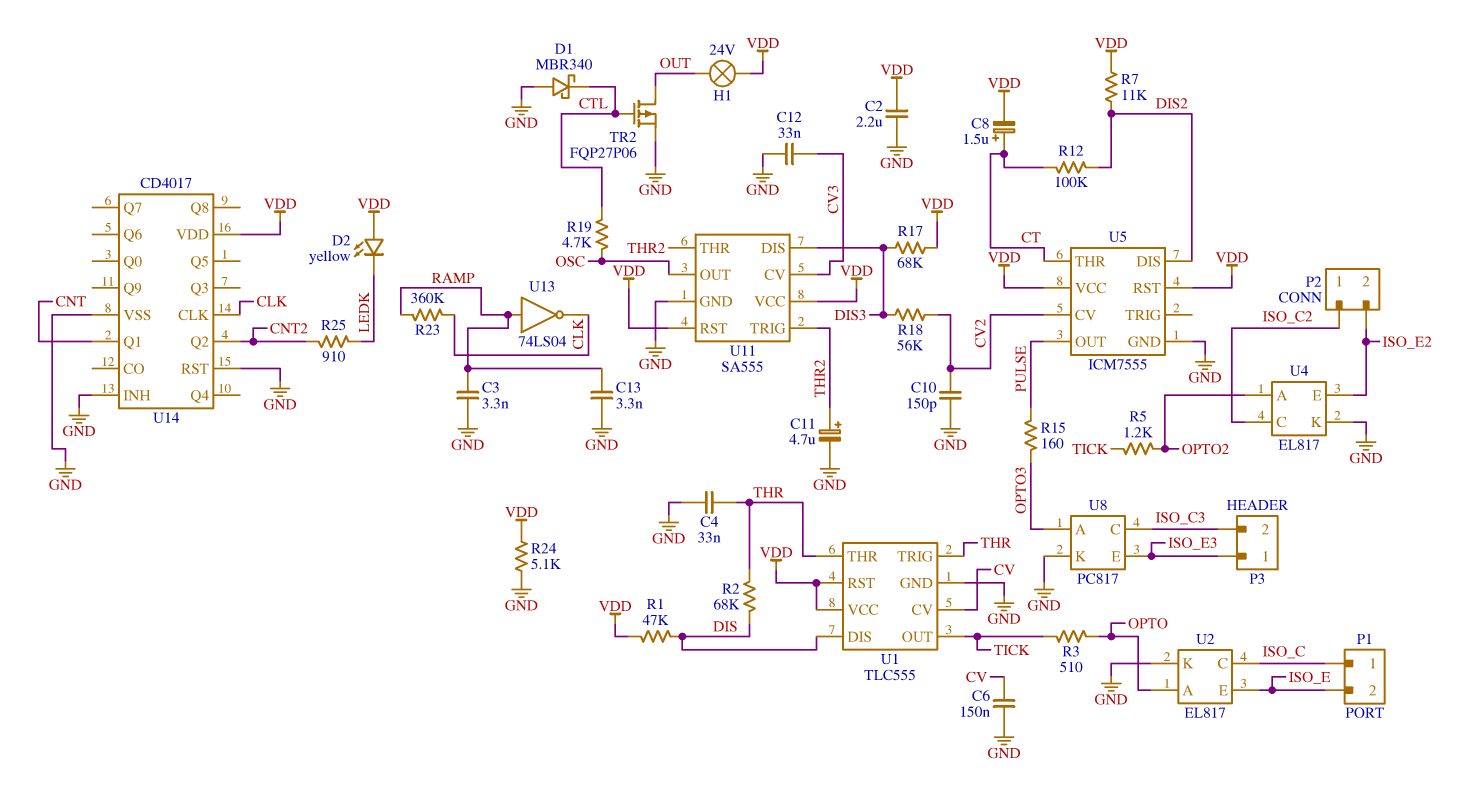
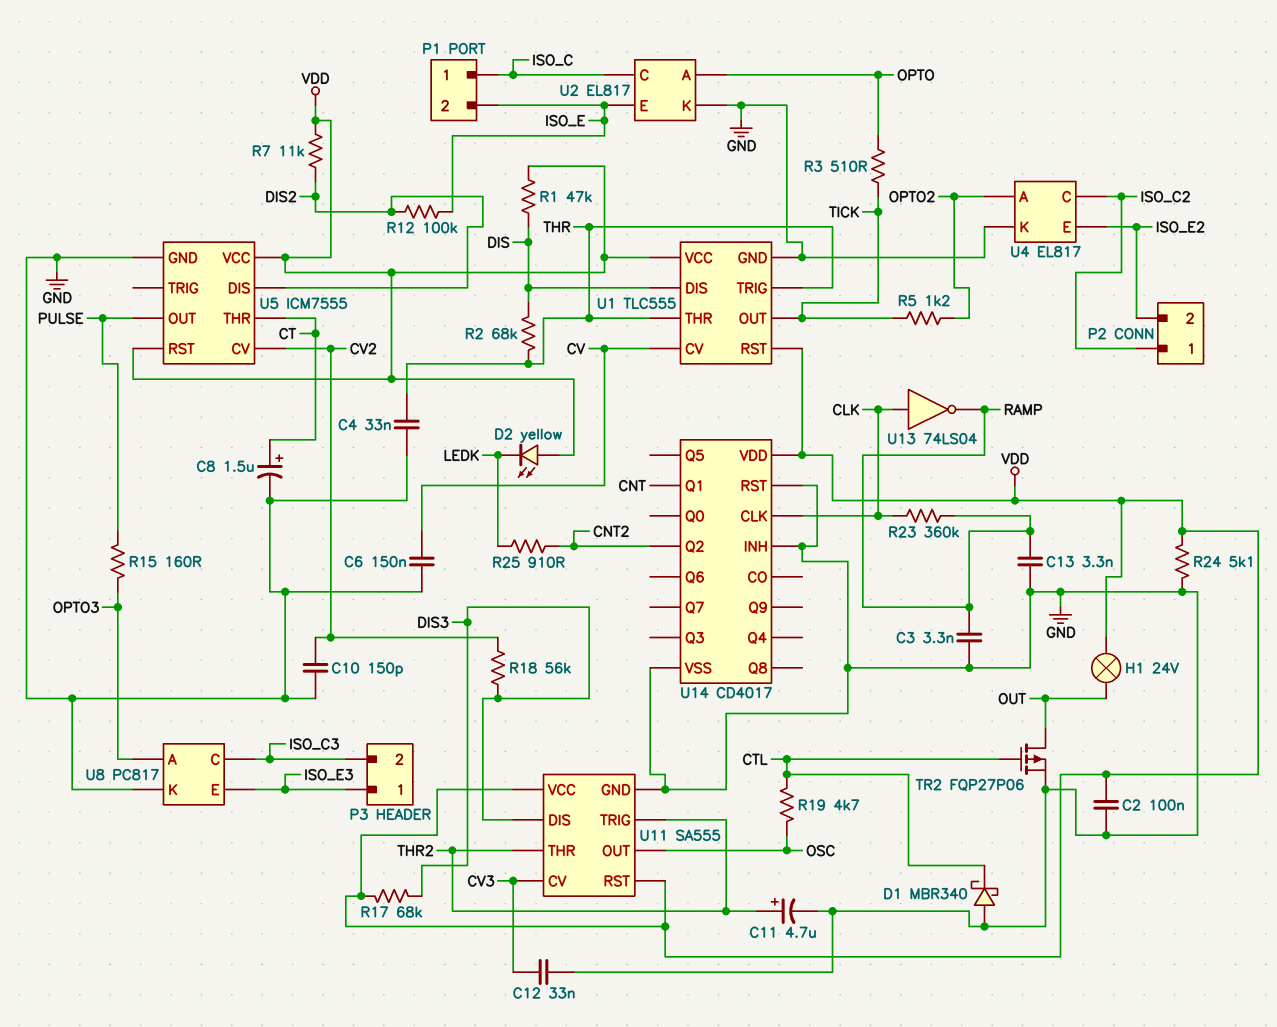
C2: 2.2uF (GND, VDD) -> 100nF (GND, VDD)
C8: 1.5uF (plus CT, minus VDD) -> 1.5uF (plus CT, minus GND)
R12: 100k (CT, DIS2) -> 100k (DIS2, ISO_E)
U13: NOT 74LS04 (in RAMP, out CLK) -> NOT 74LS04 (in CLK, out RAMP)

